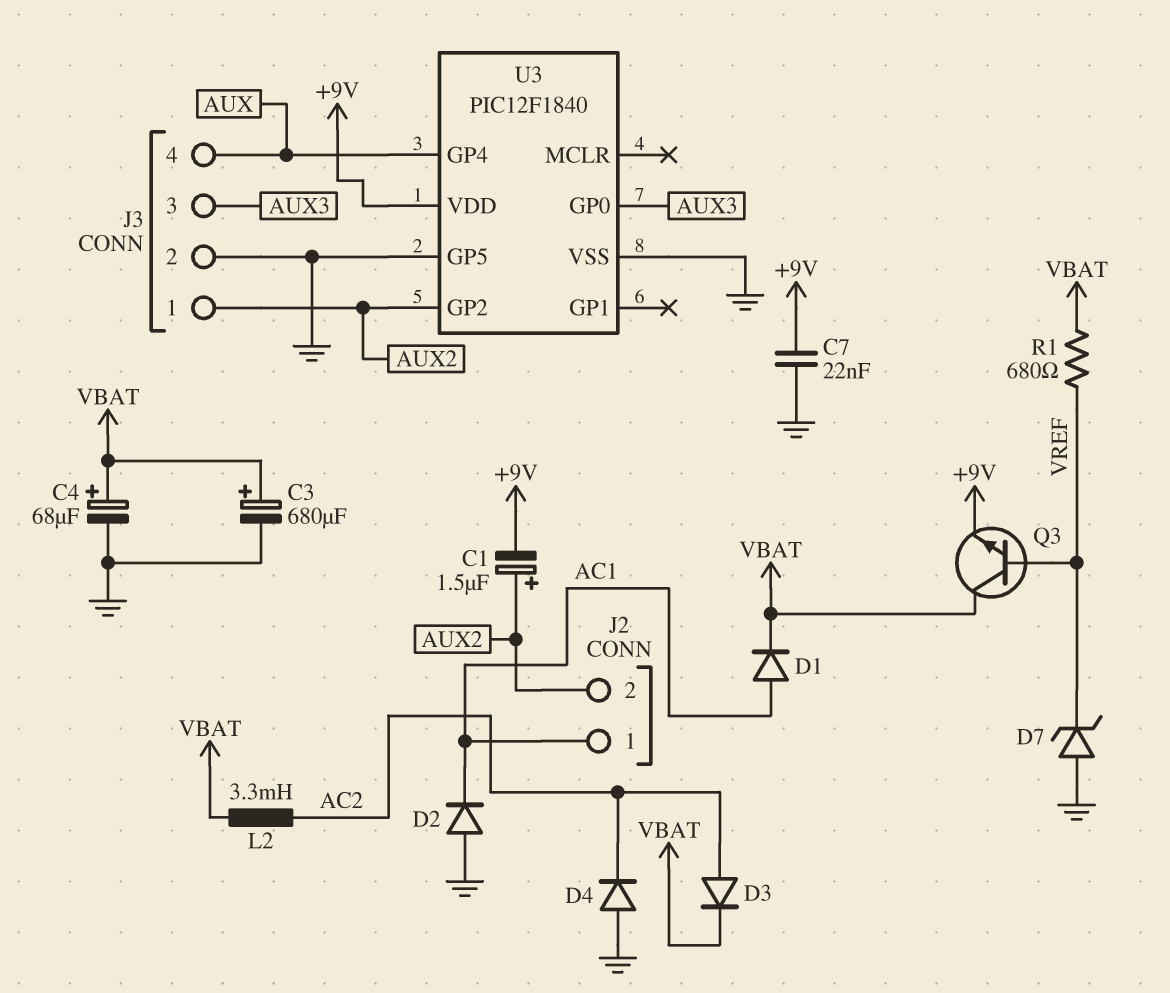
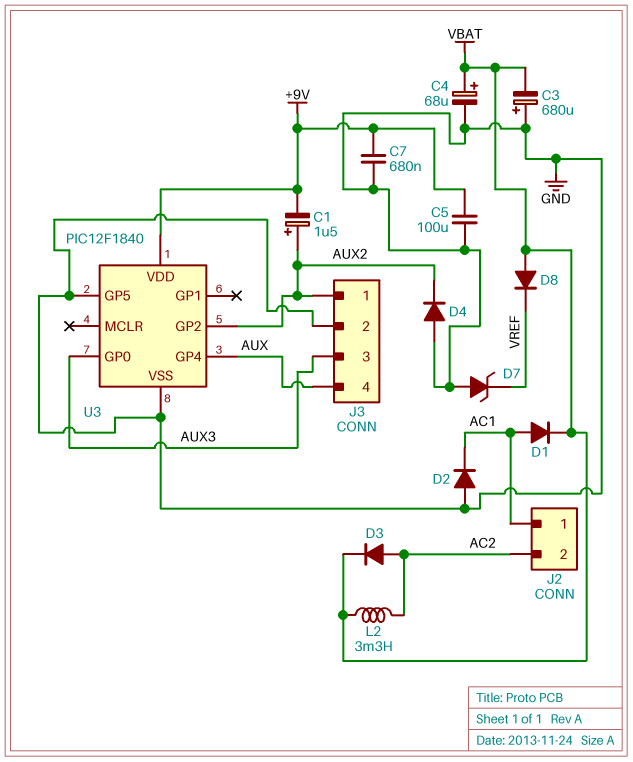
C3: 680uF (plus VBAT, minus GND) -> 680uF (plus GND, minus VBAT)
C5: none -> 100uF (+9V, GND)
C7: 22nF (+9V, GND) -> 680nF (+9V, GND)
D4: diode (A GND, K AC2) -> diode (A GND, K AUX2)
D8: none -> diode (A VBAT, K VREF)
J2 pin 2: AUX2 -> AC2
Q3: NPN (B VREF, C VBAT, E +9V) -> none
R1: 680 (VBAT, VREF) -> none

